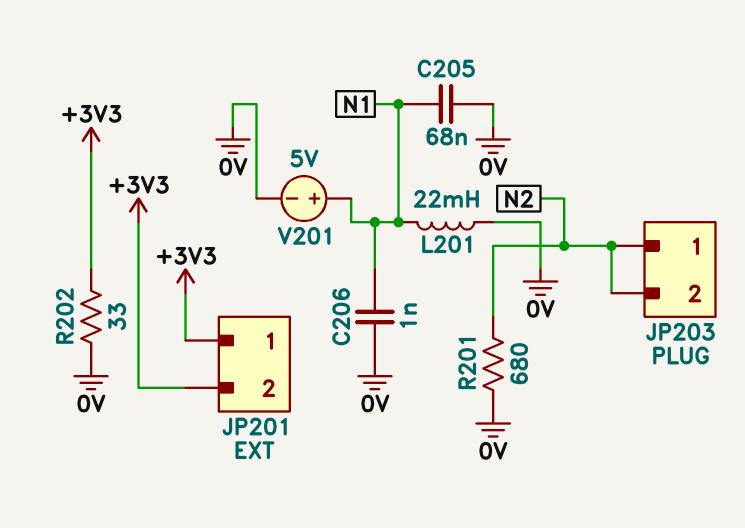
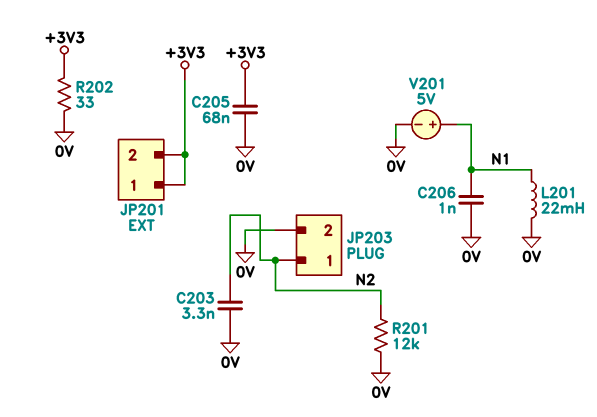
C203: none -> 3.3nF (0V, N2)
C205: 68nF (0V, N1) -> 68nF (+3V3, 0V)
JP203 pin 2: N2 -> 0V
R201: 680 (0V, N2) -> 12k (0V, N2)

